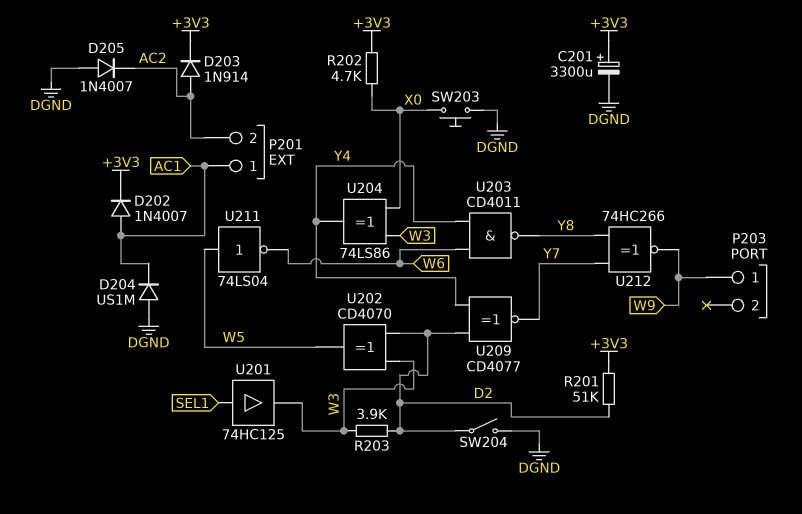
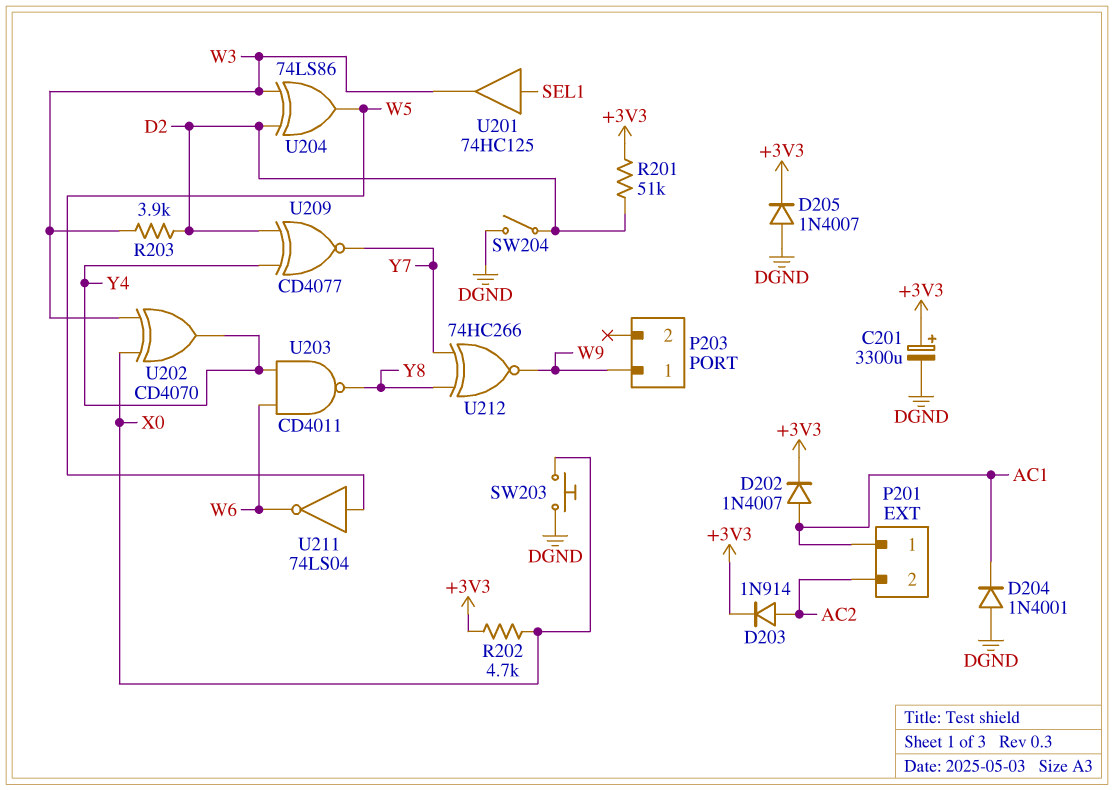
D204: diode US1M (A DGND, K AC1) -> diode 1N4001 (A DGND, K AC1)
D205: diode 1N4007 (A DGND, K AC2) -> diode 1N4007 (A DGND, K +3V3)
U202: XOR CD4070 (in D2, in W3, out W5) -> XOR CD4070 (in W3, in X0, out Y4)
U204: XOR 74LS86 (in W3, in X0, out Y4) -> XOR 74LS86 (in D2, in W3, out W5)

